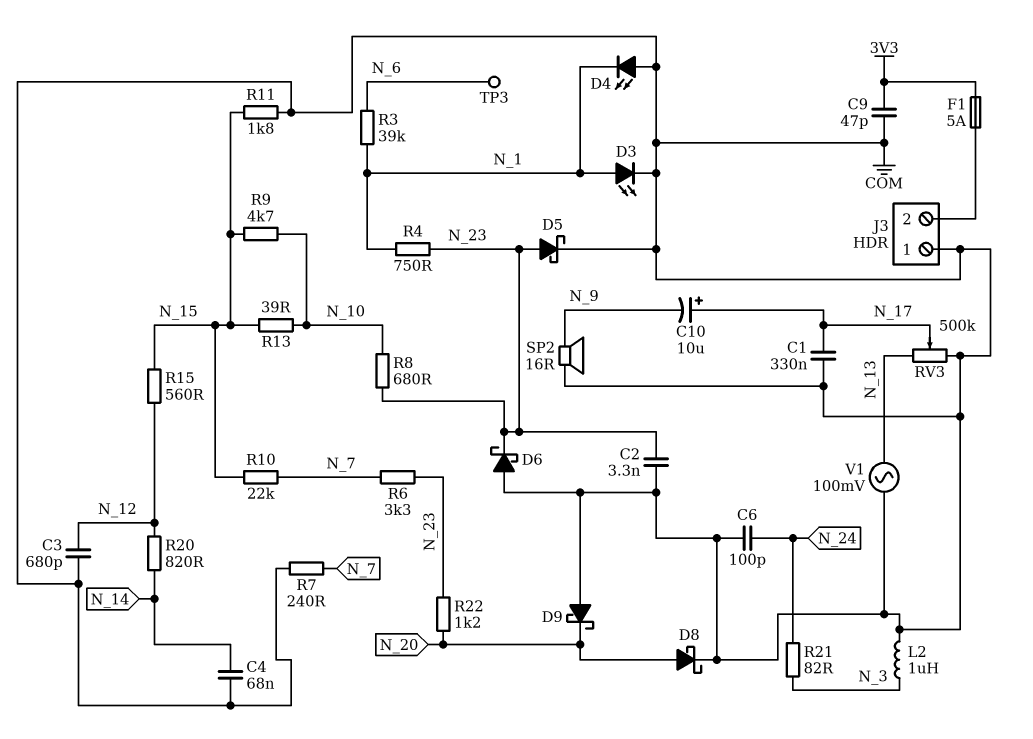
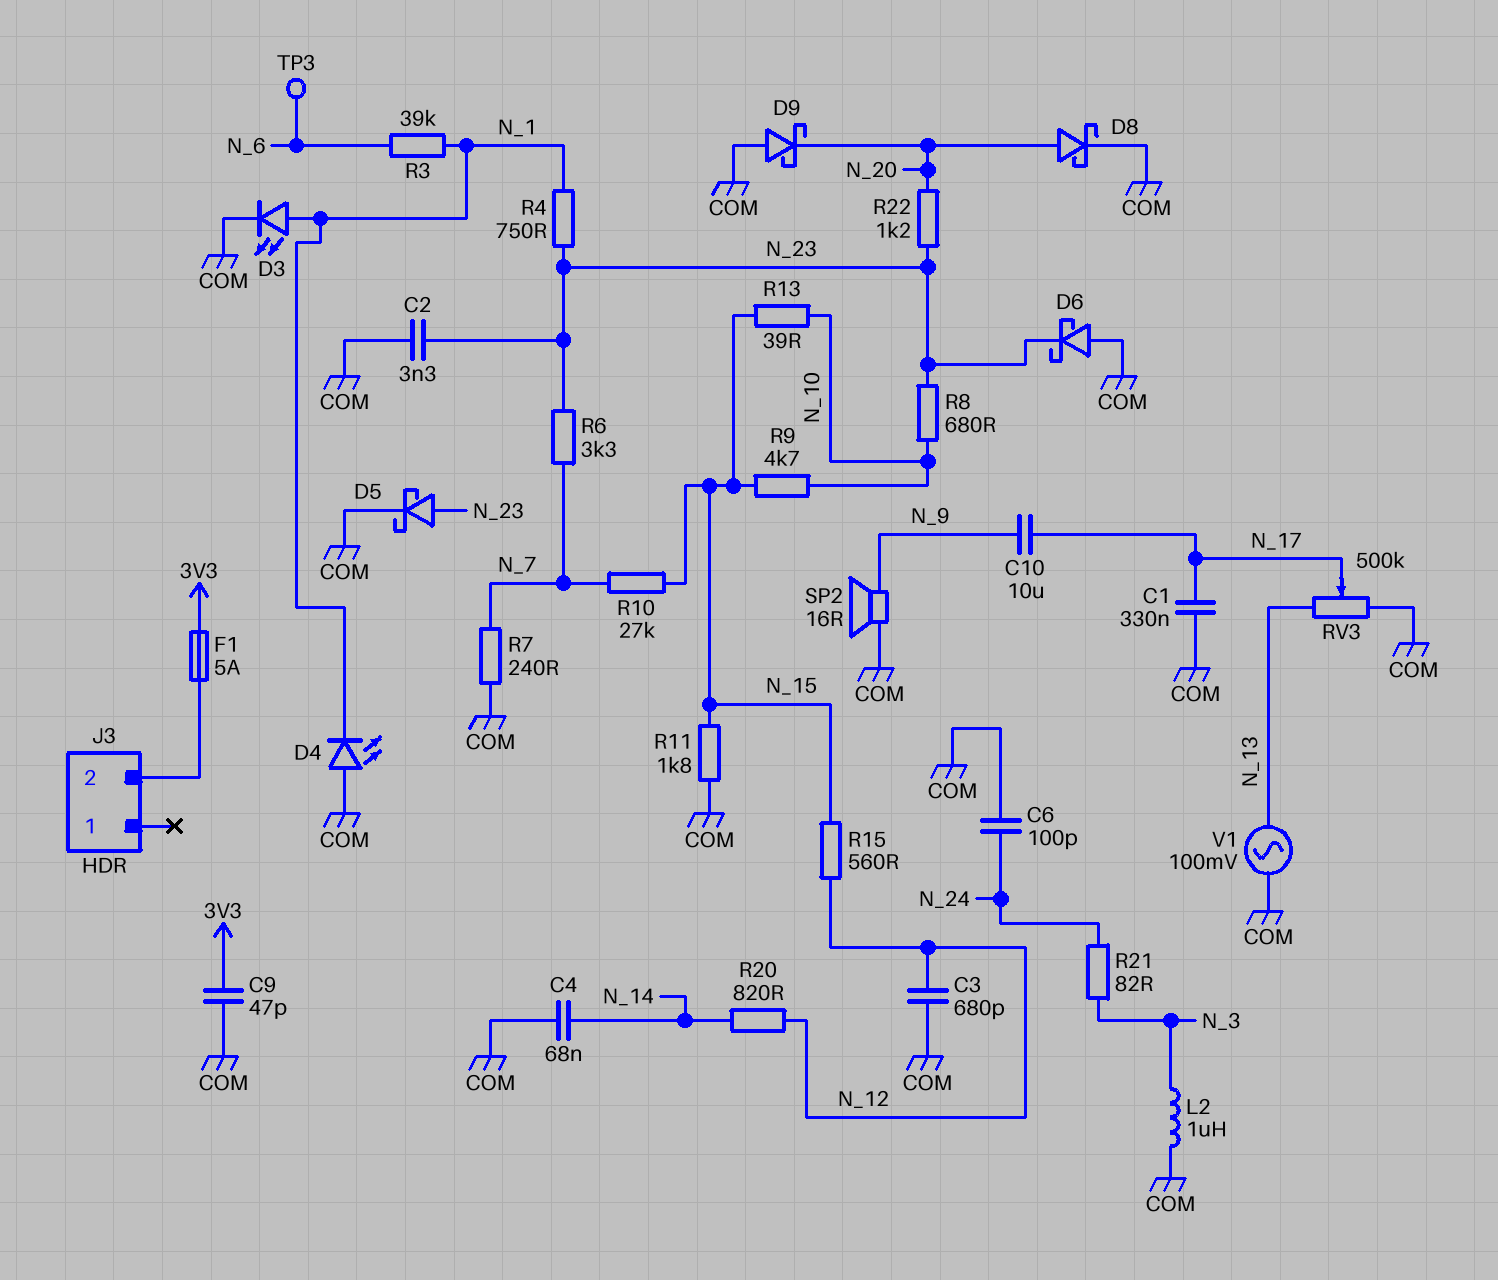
C10: 10uF (plus N_17, minus N_9) -> 10uF (N_9, N_17)
J3 pin 1: COM -> none
R10: 22k (N_7, N_15) -> 27k (N_7, N_15)

